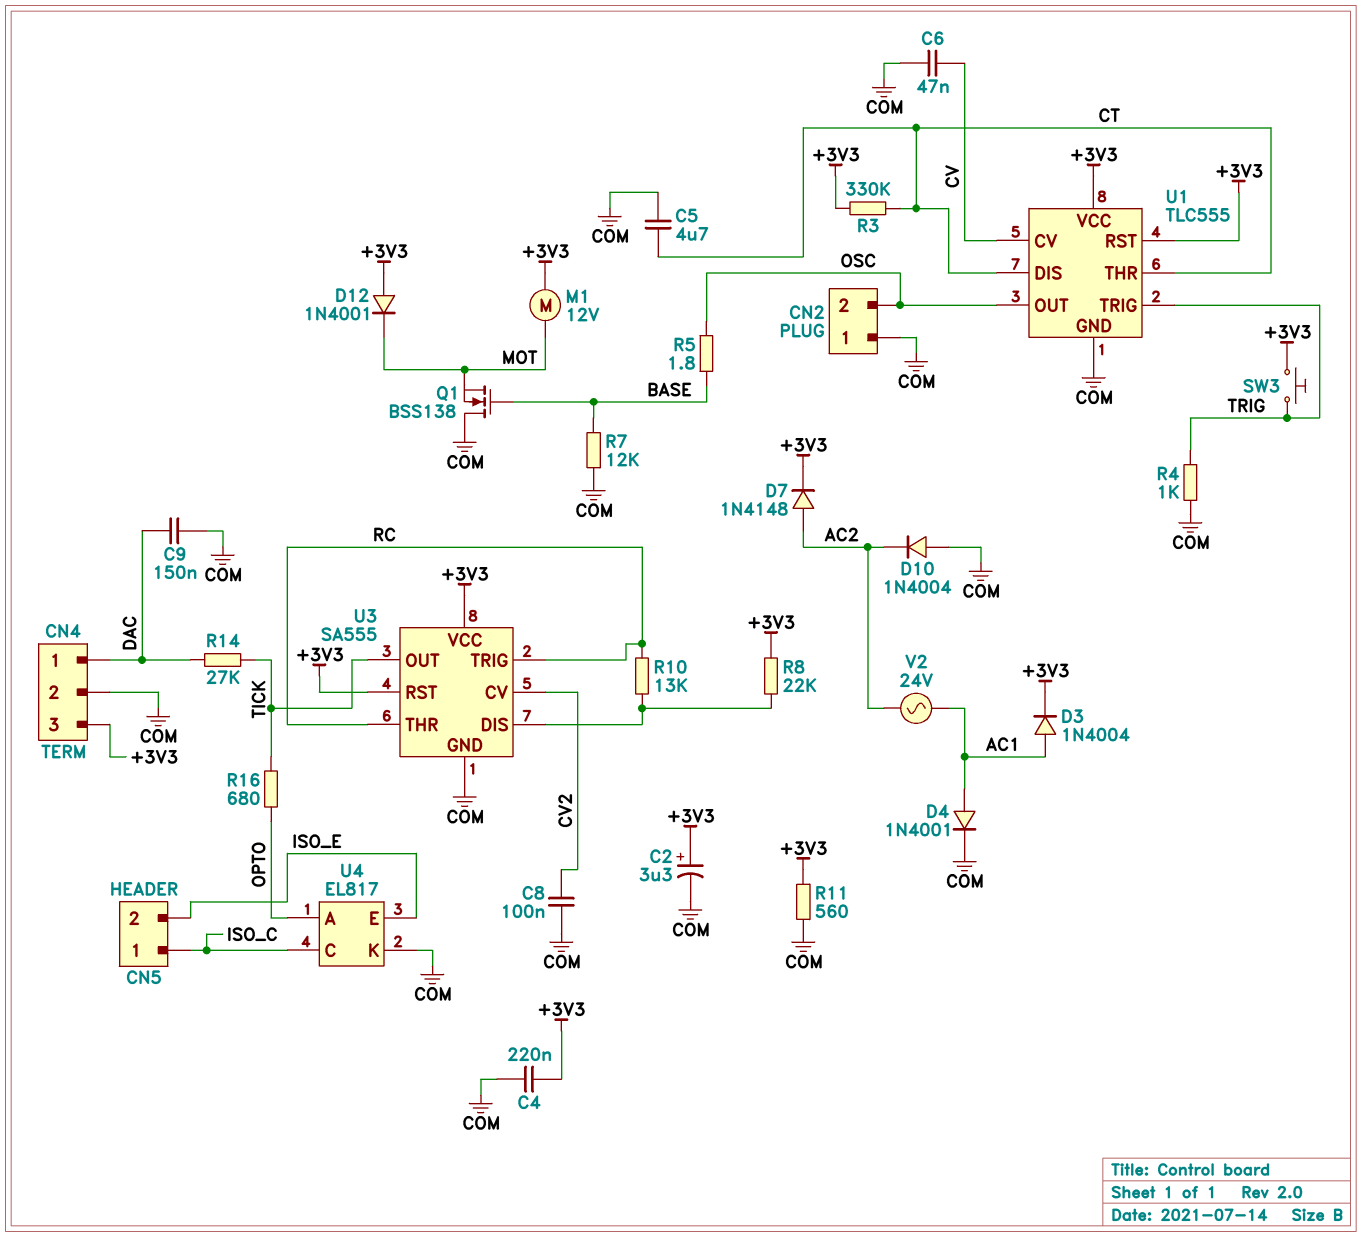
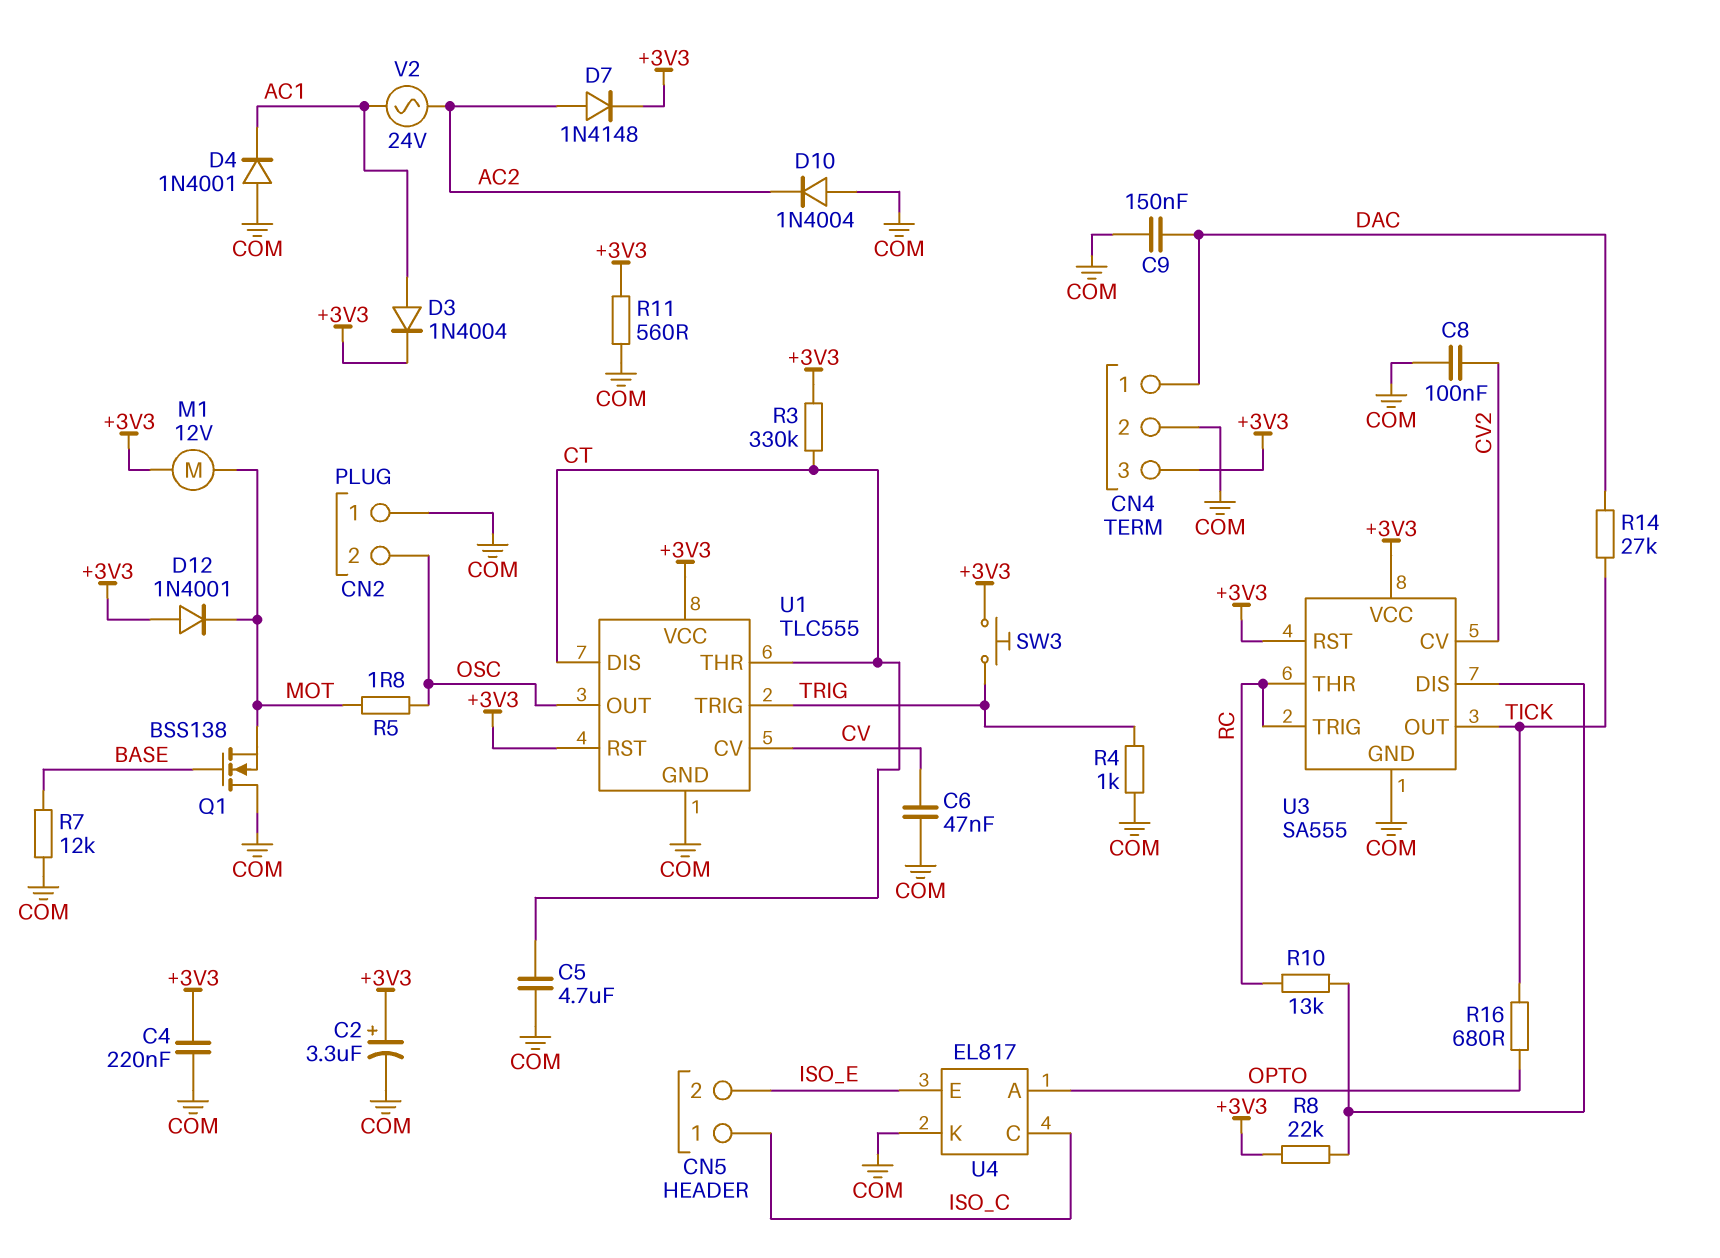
D4: diode 1N4001 (A AC1, K COM) -> diode 1N4001 (A COM, K AC1)
R5: 1.8 (BASE, OSC) -> 1.8 (MOT, OSC)

